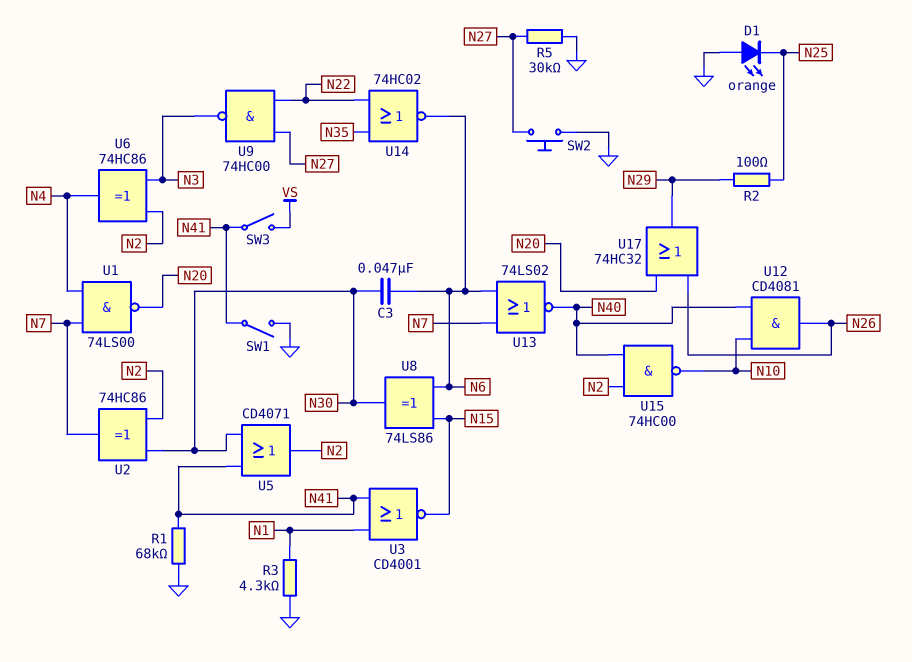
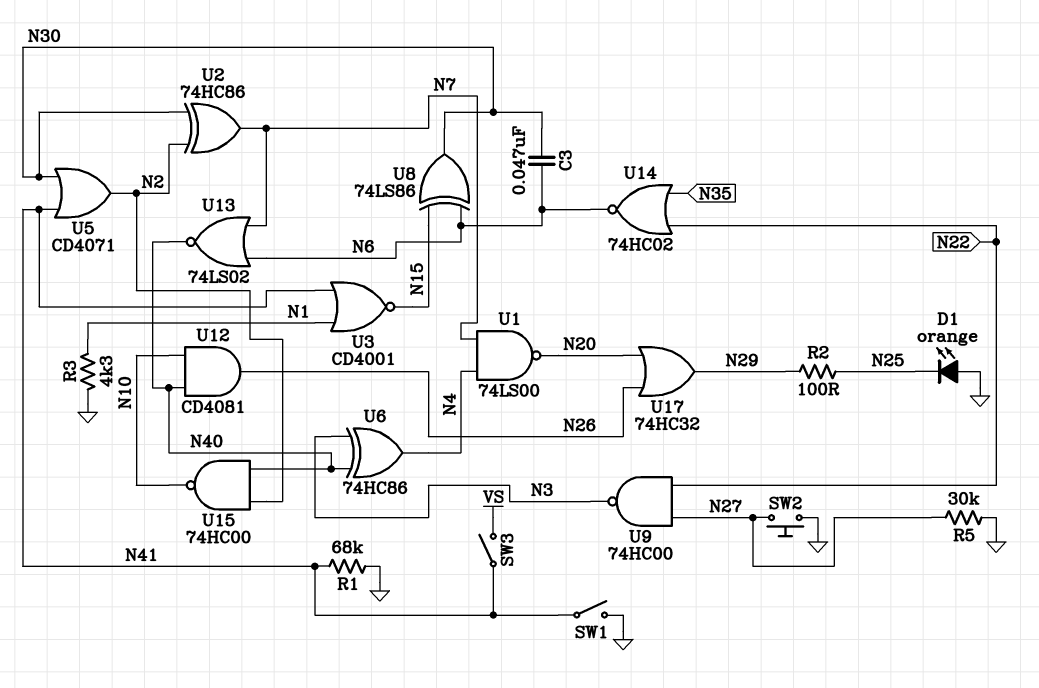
U6: XOR 74HC86 (in N2, in N3, out N4) -> XOR 74HC86 (in N3, in N40, out N4)

